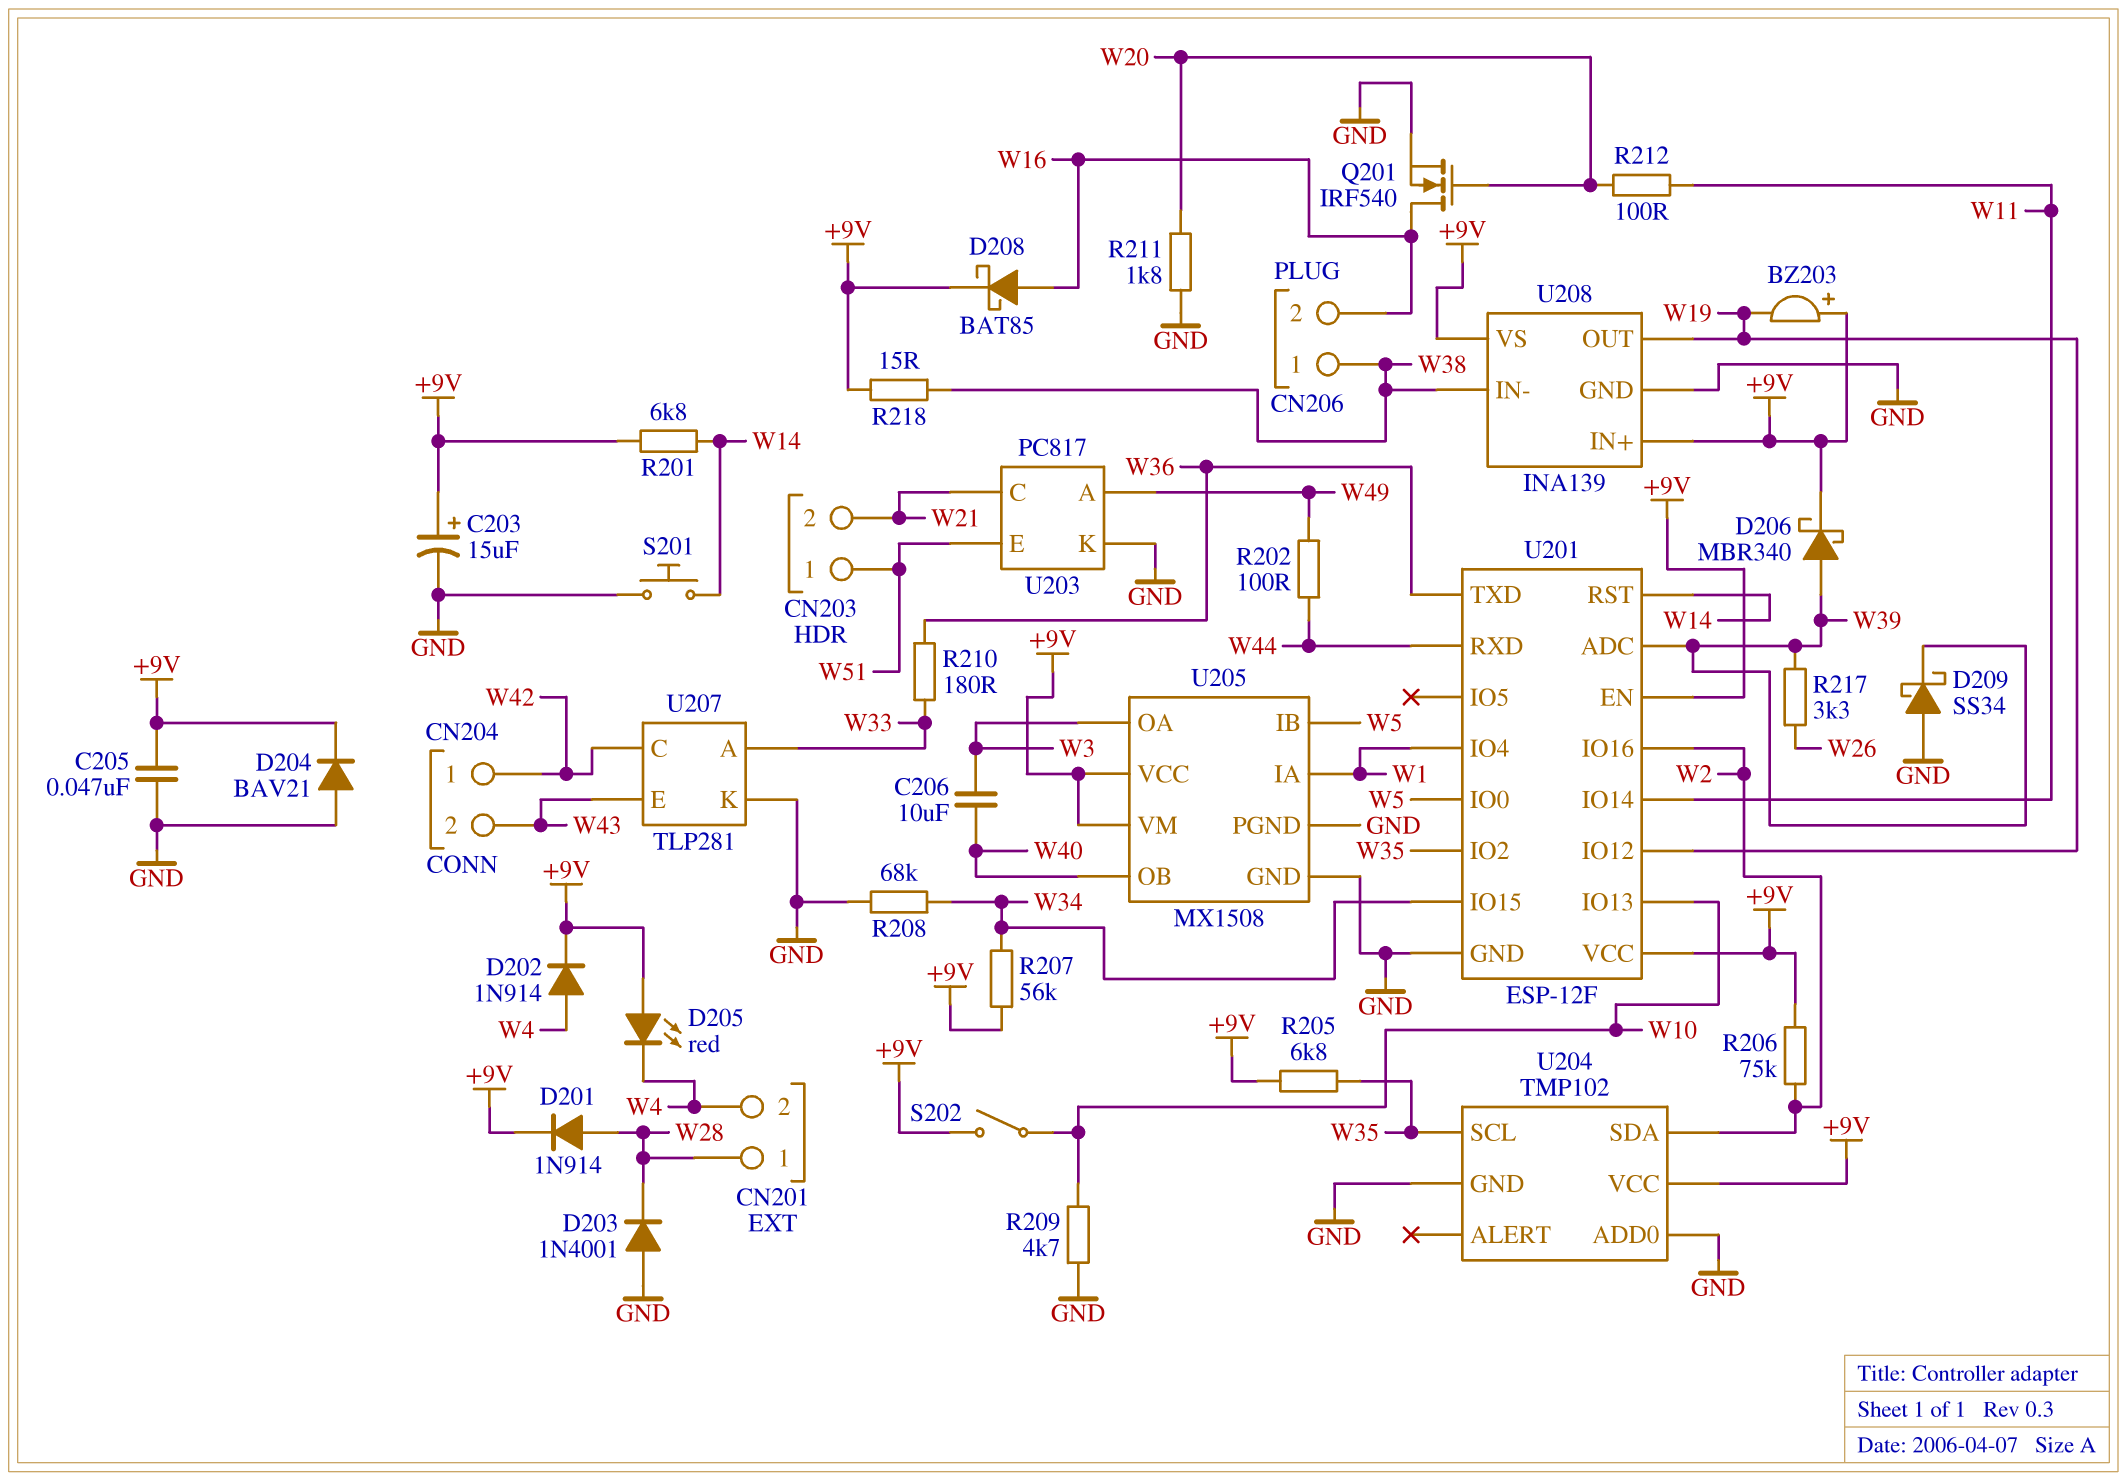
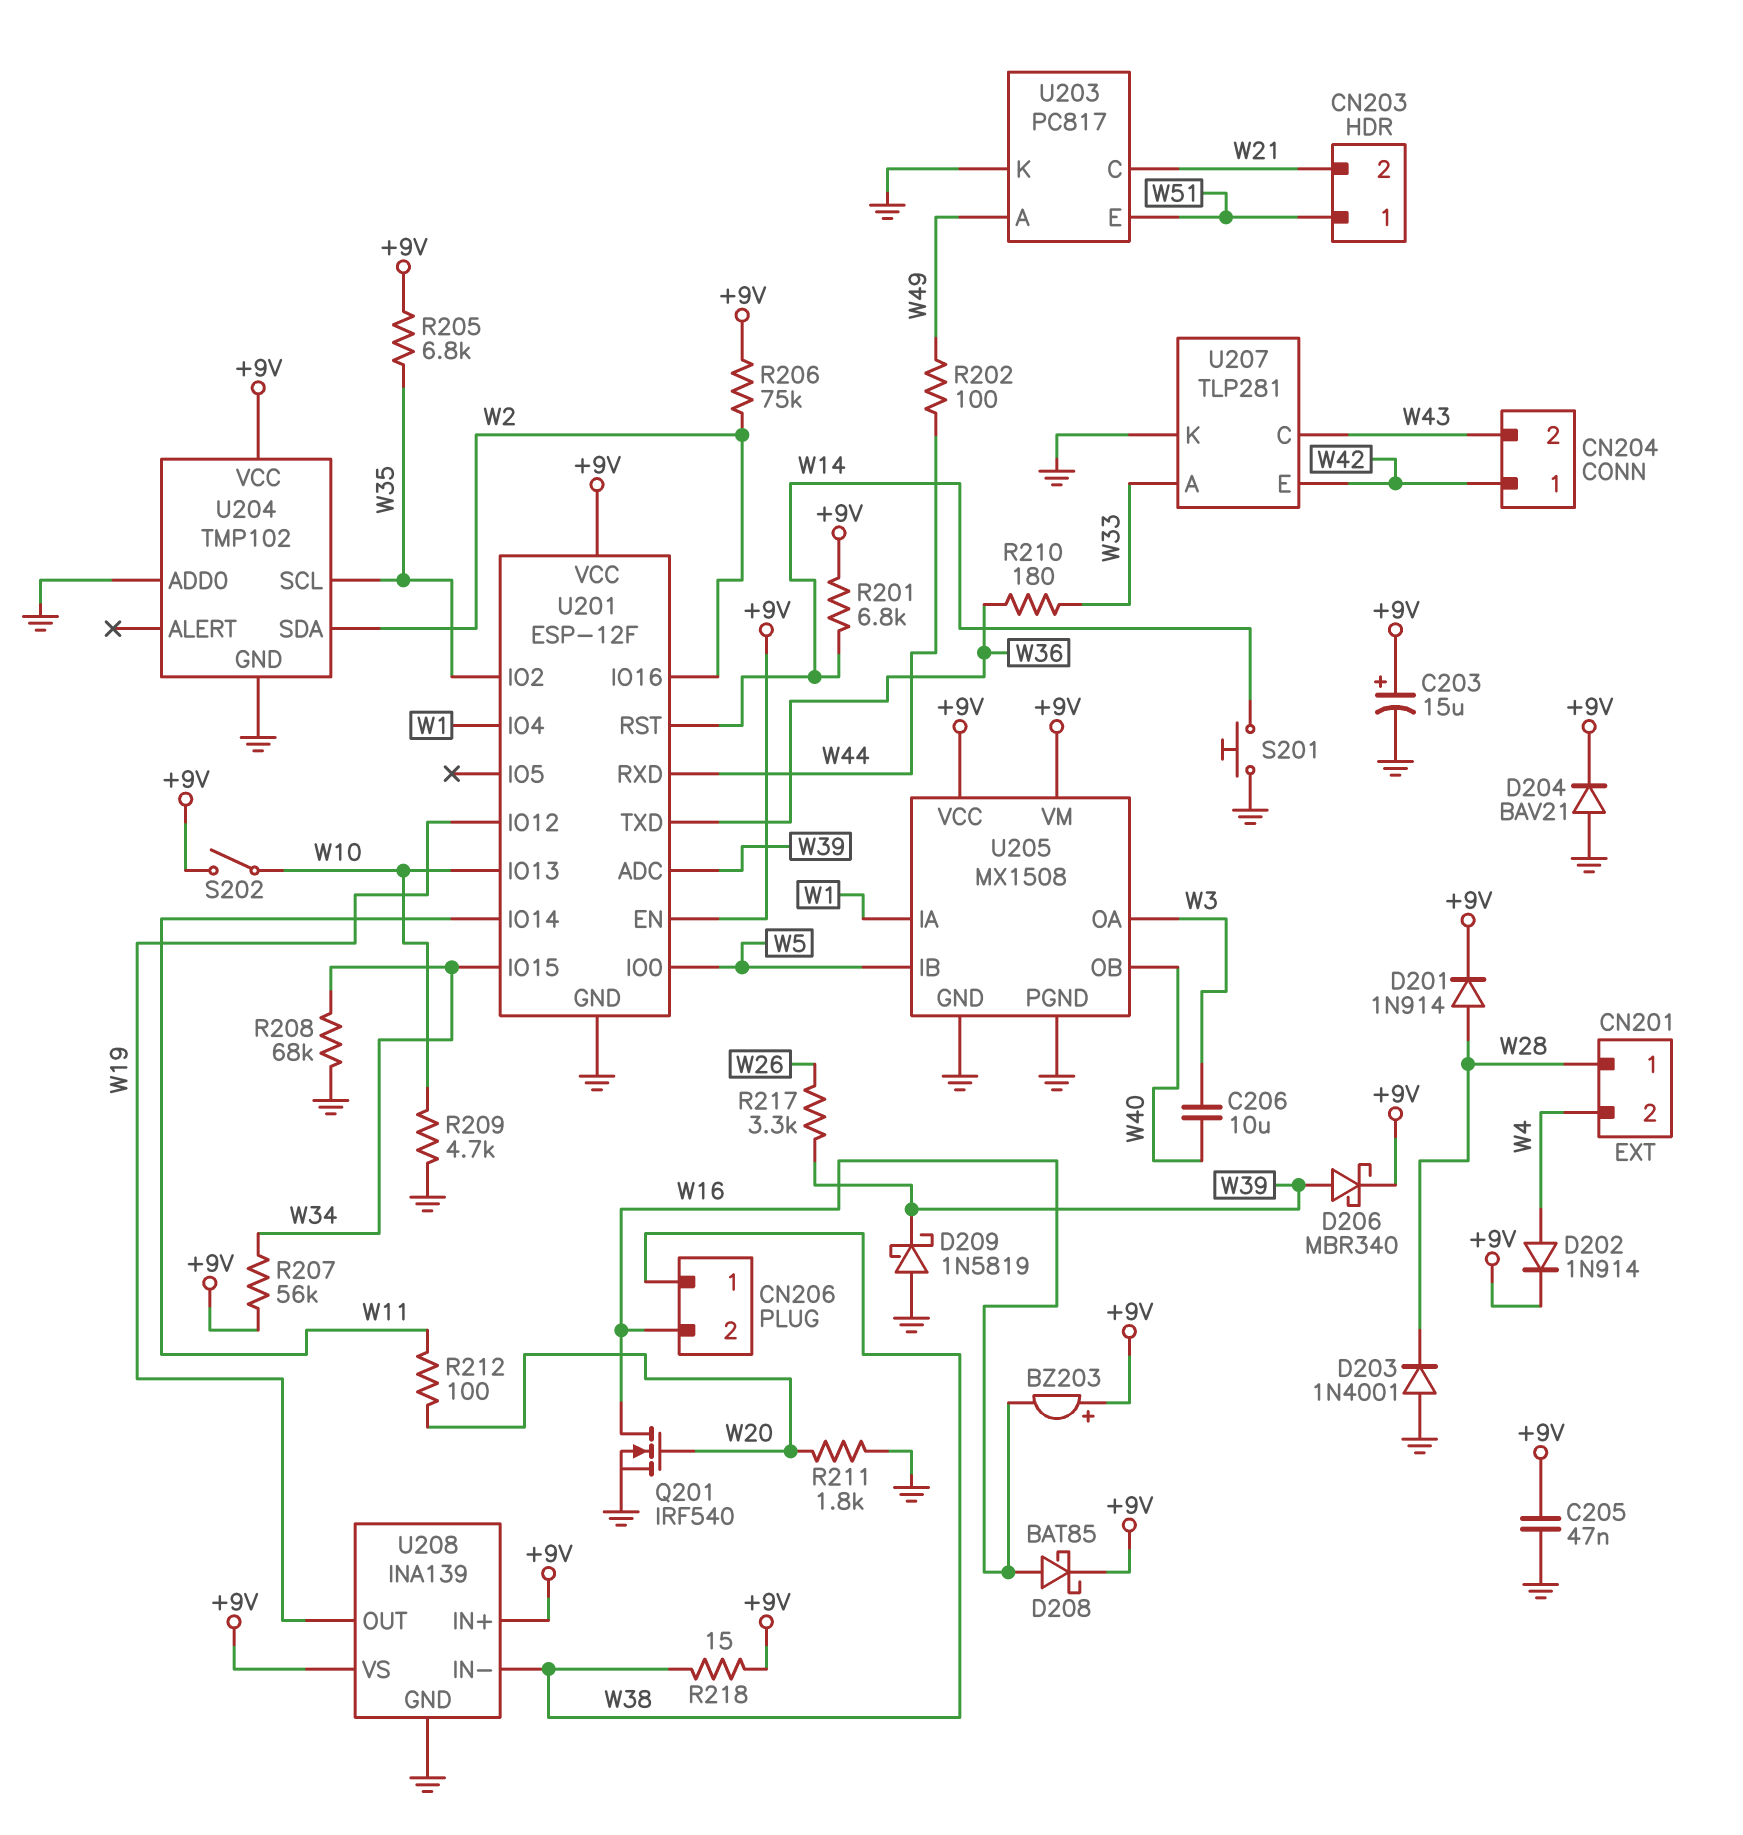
BZ203: buzzer (plus +9V, minus W19) -> buzzer (plus +9V, minus W16)
D205: LED red (A +9V, K W4) -> none
D209: schottky SS34 (A GND, K W39) -> schottky 1N5819 (A GND, K W39)
U207 pin C: W42 -> W43
U207 pin E: W43 -> W42

